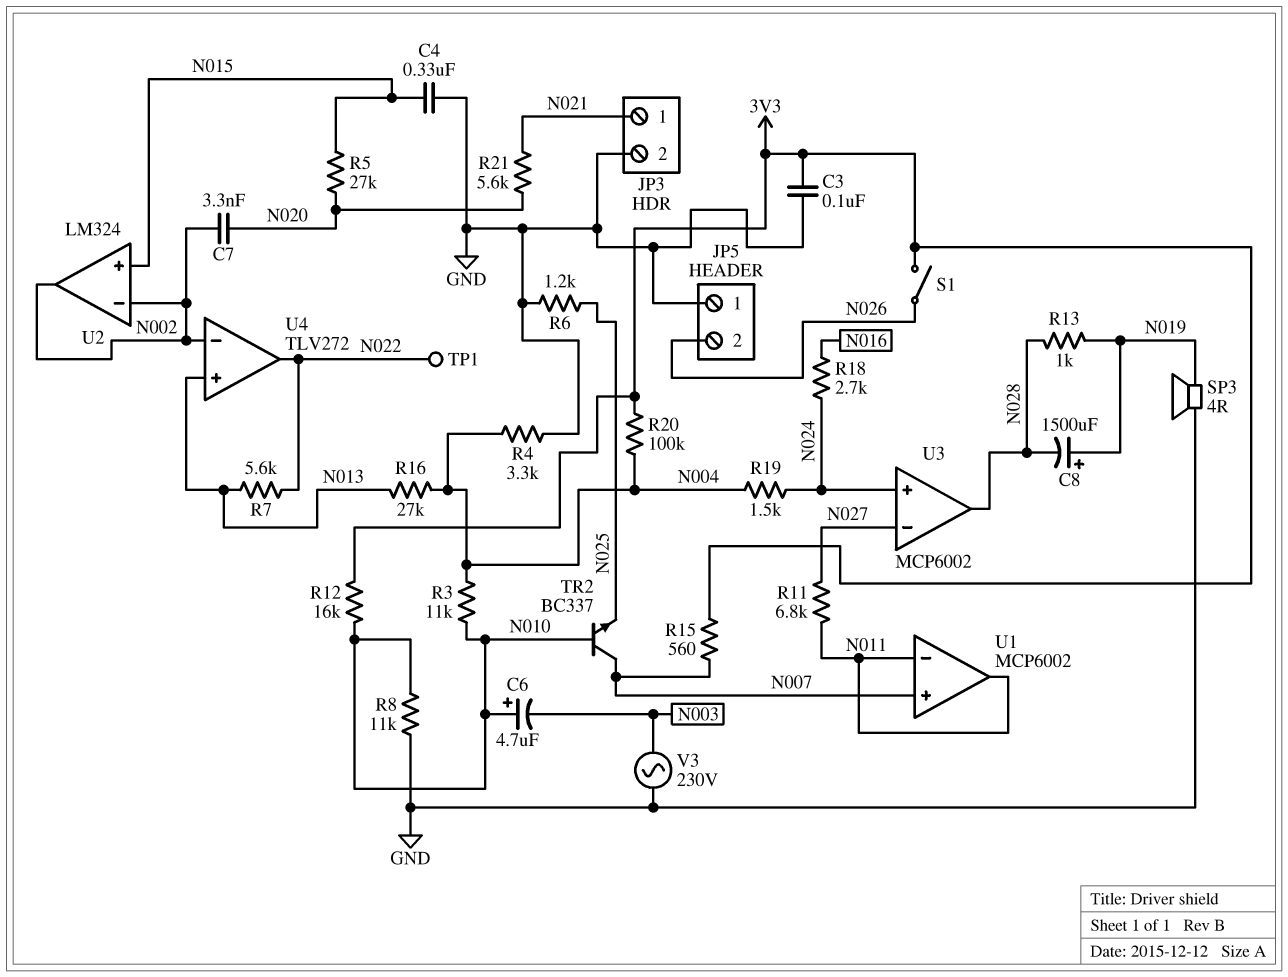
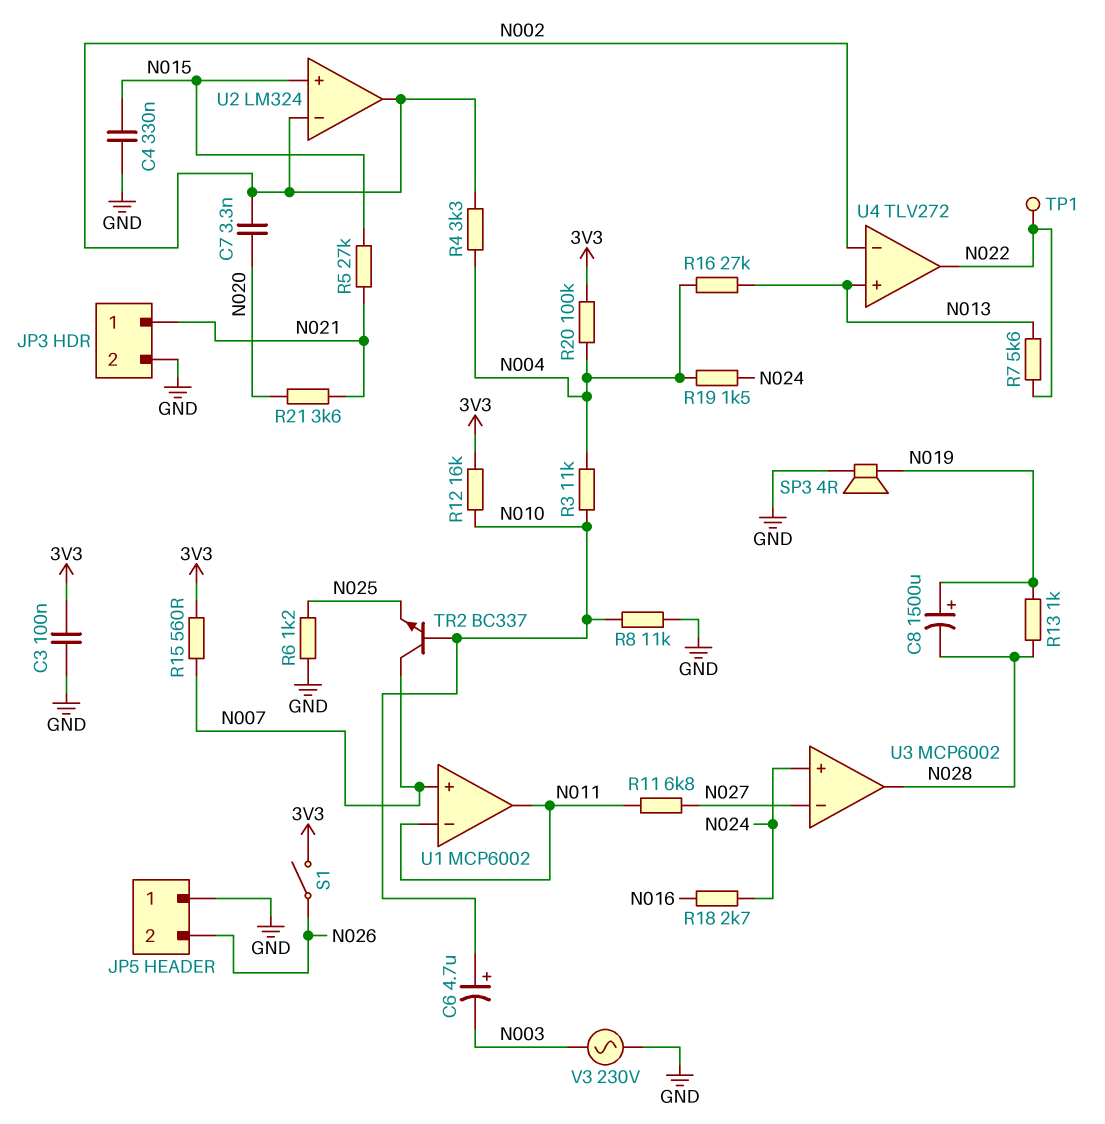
R4: 3.3k (GND, N004) -> 3.3k (N002, N004)
R5: 27k (N015, N020) -> 27k (N015, N021)
R21: 5.6k (N020, N021) -> 3.6k (N020, N021)

